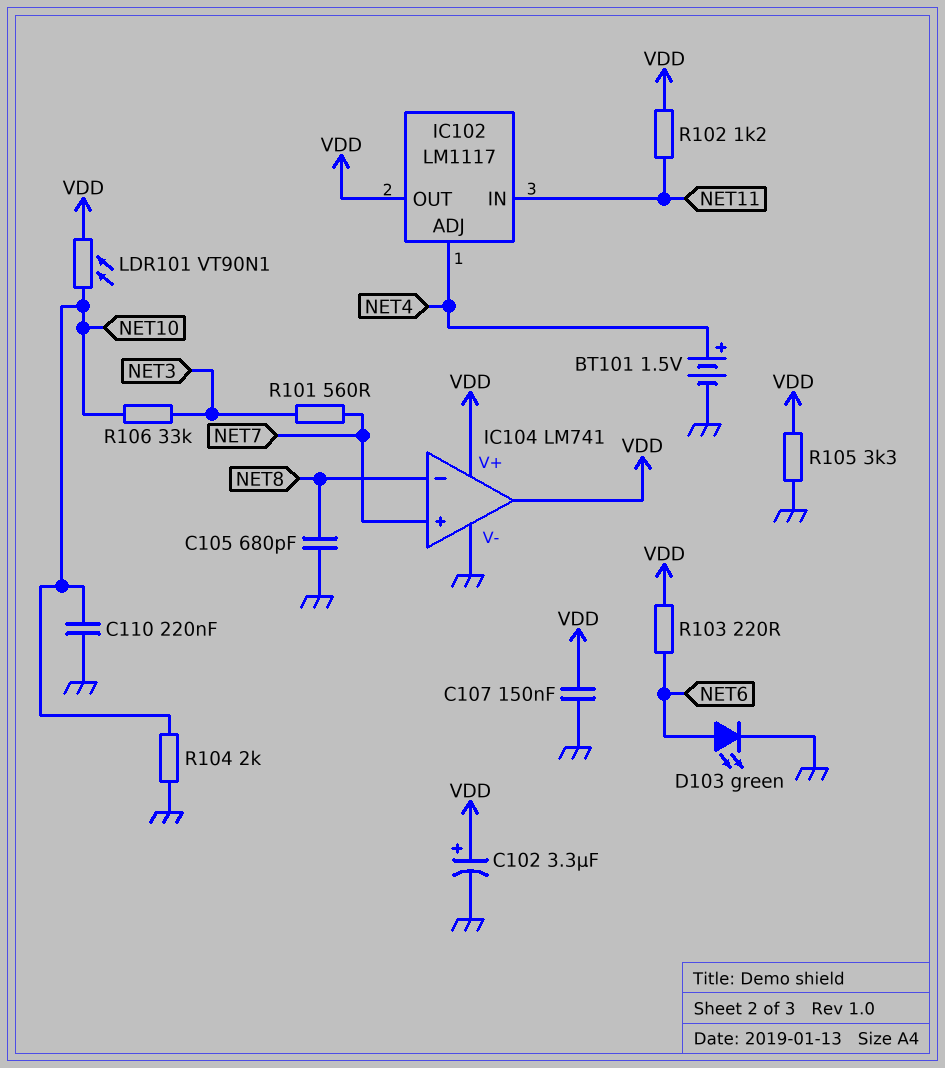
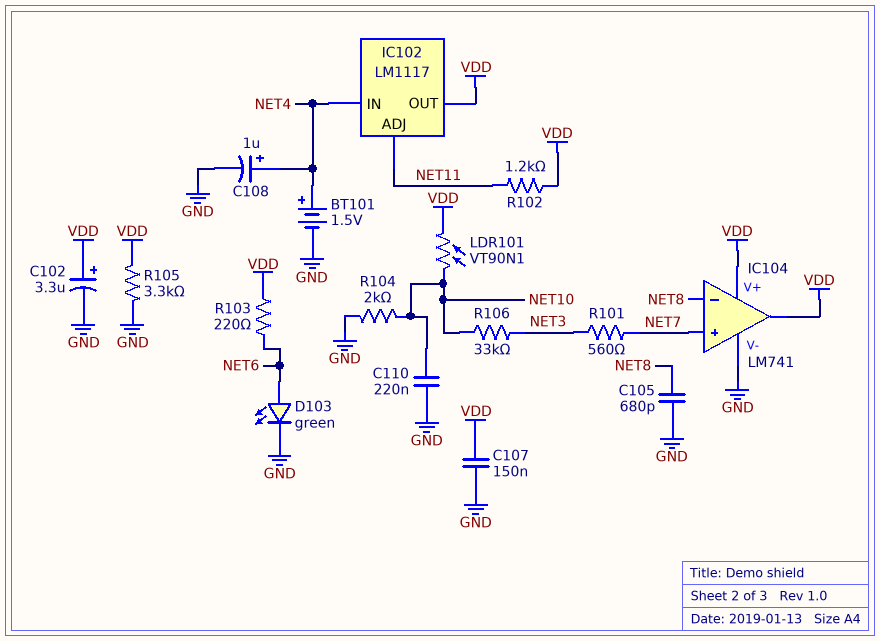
C108: none -> 1uF (plus NET4, minus GND)
IC102 pin ADJ: NET4 -> NET11
IC102 pin IN: NET11 -> NET4

